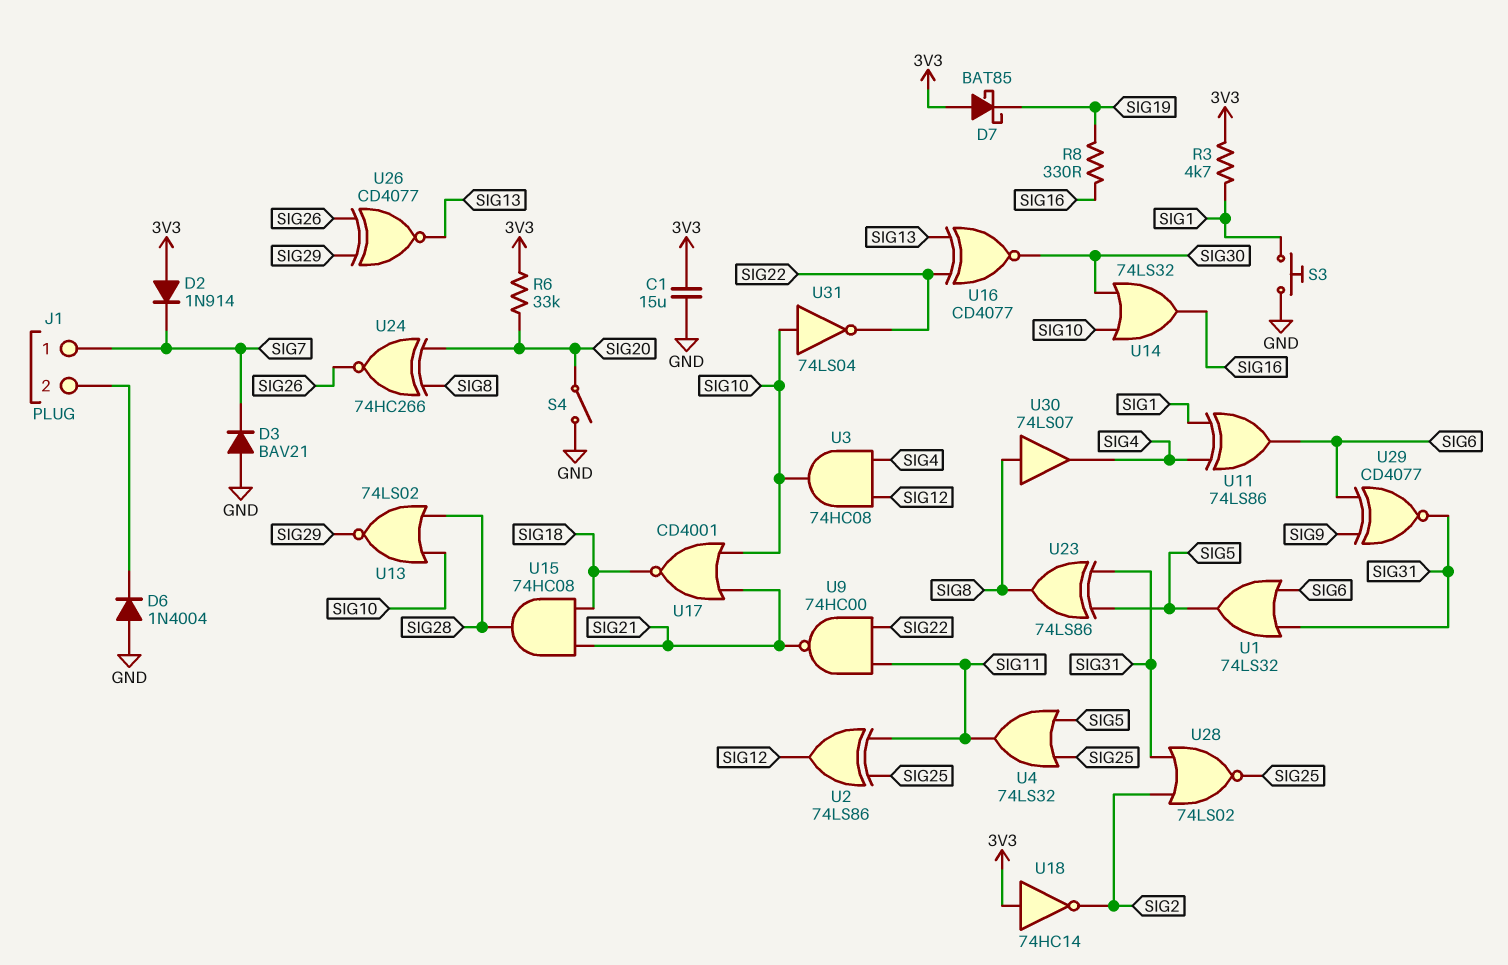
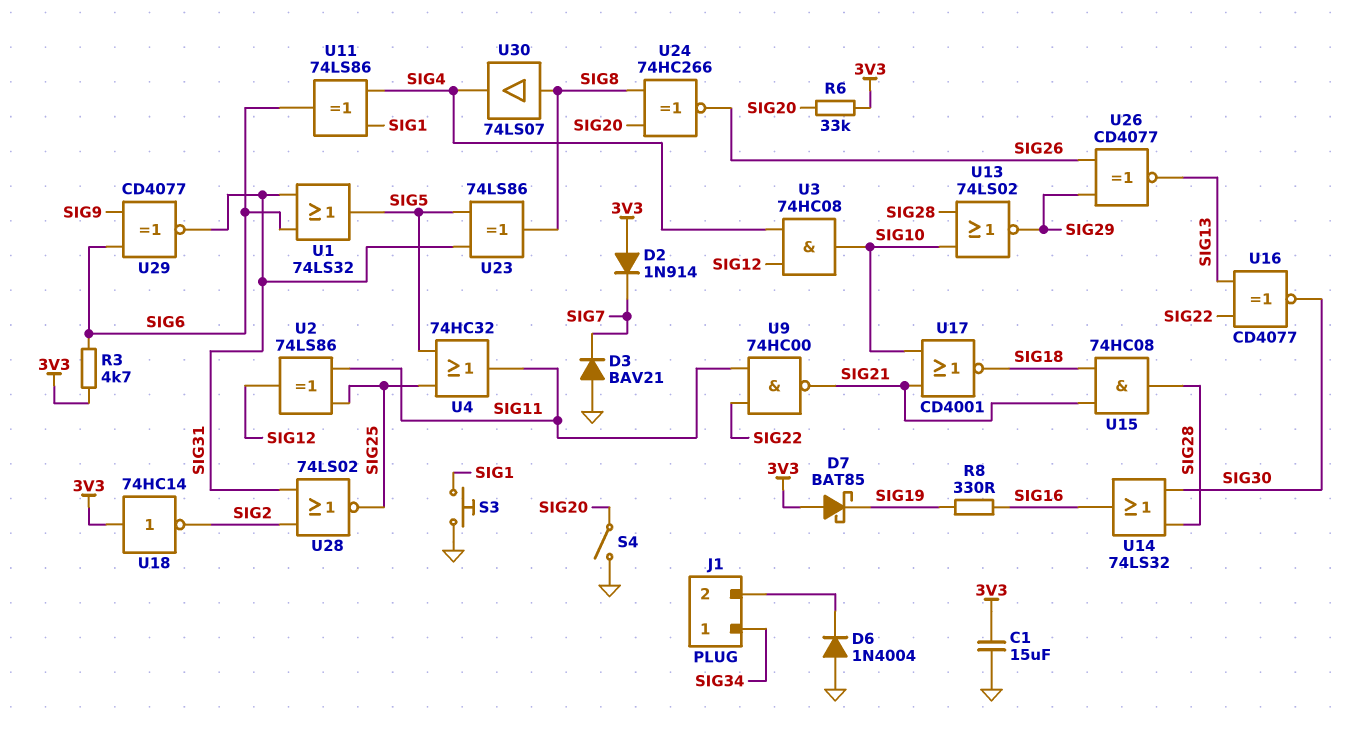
J1 pin 1: SIG7 -> SIG34
R3: 4.7k (3V3, SIG1) -> 4.7k (3V3, SIG6)
U4: OR 74LS32 (in SIG5, in SIG25, out SIG11) -> OR 74HC32 (in SIG5, in SIG25, out SIG11)
U14: OR 74LS32 (in SIG10, in SIG30, out SIG16) -> OR 74LS32 (in SIG28, in SIG30, out SIG16)
U31: NOT 74LS04 (in SIG10, out SIG22) -> none

